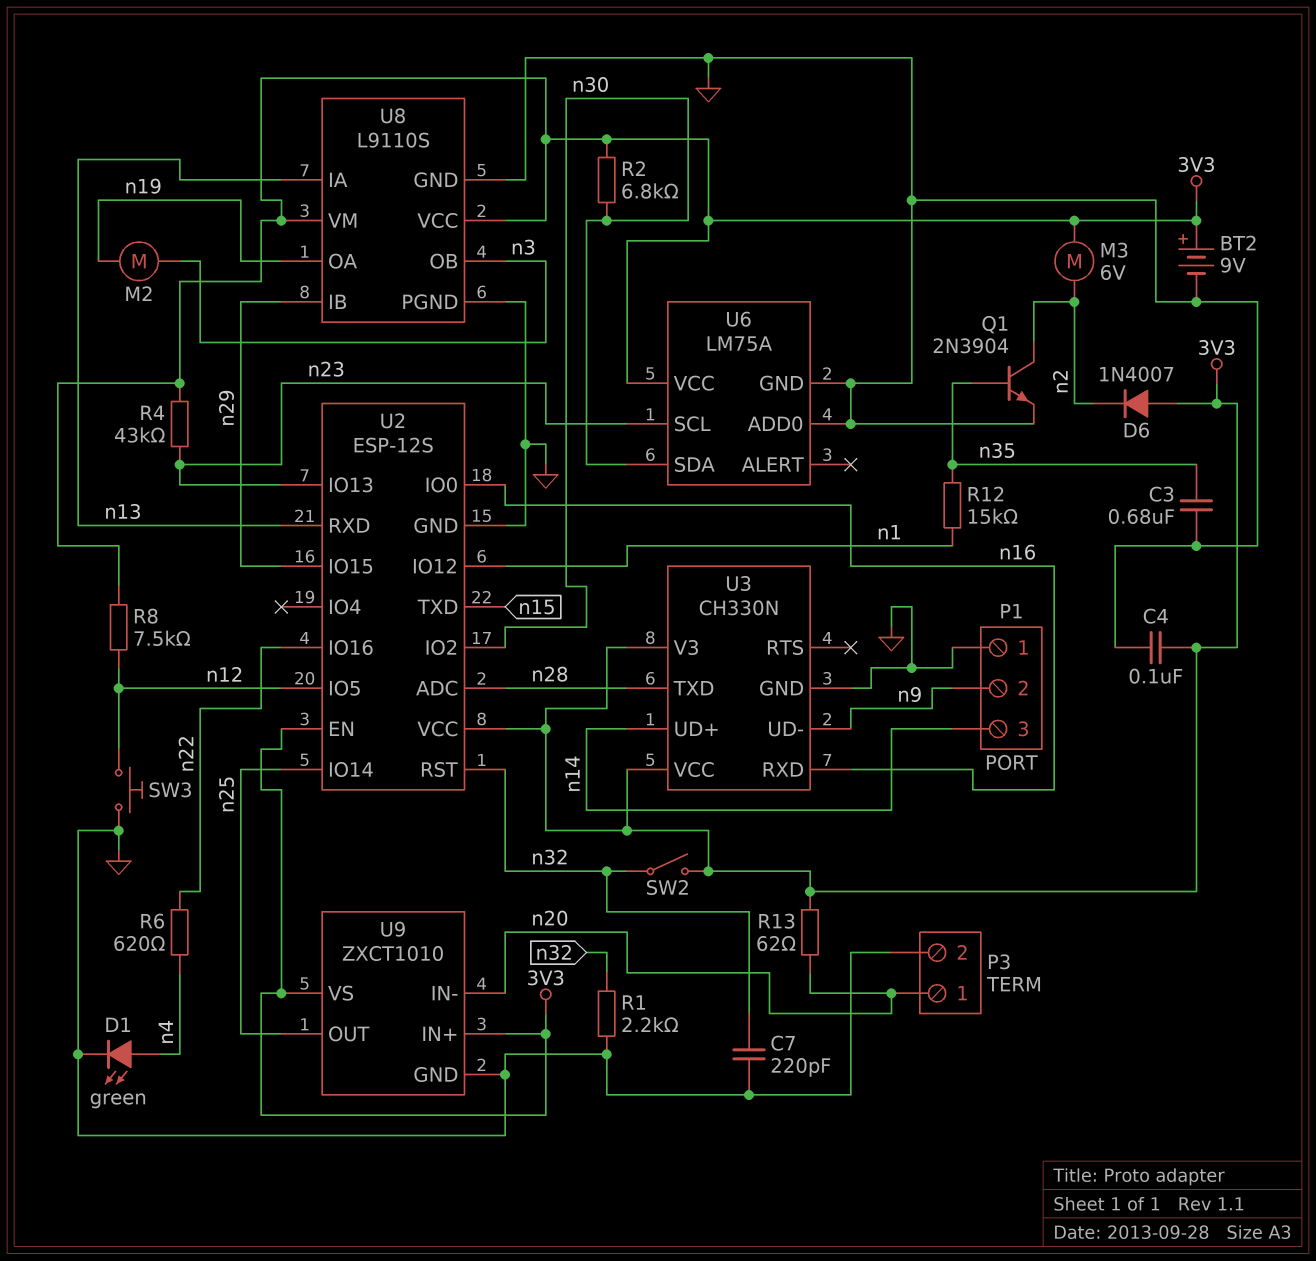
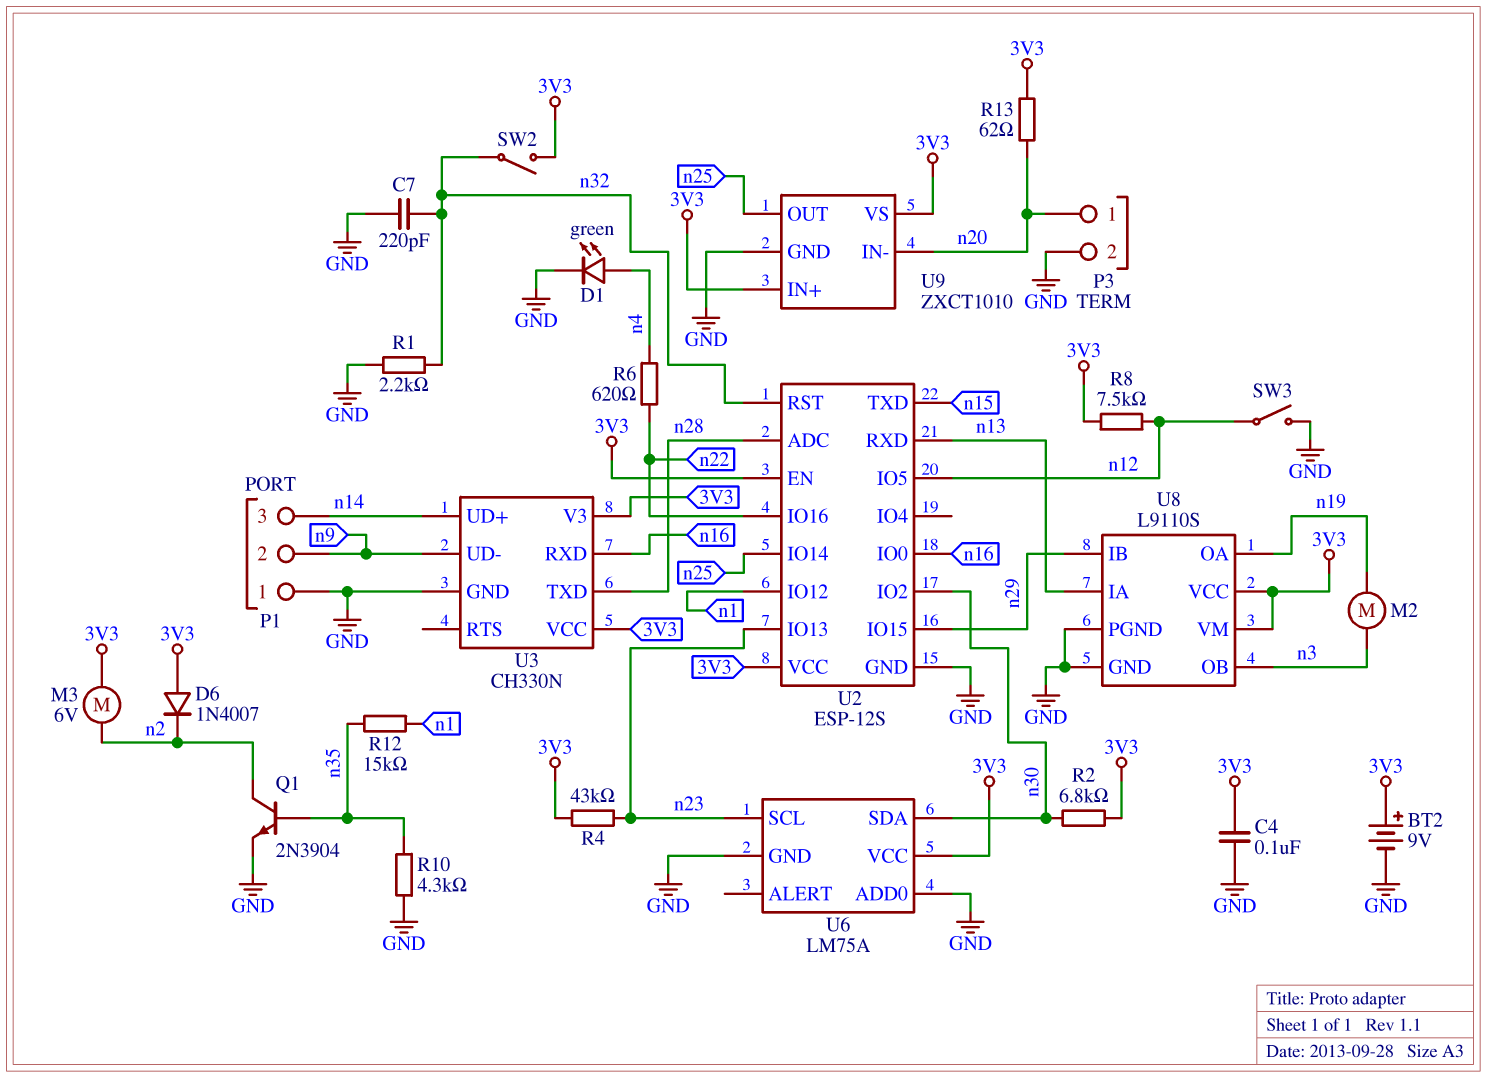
C3: 680nF (GND, n35) -> none
R10: none -> 4.3k (GND, n35)
SW3: button (GND, n12) -> switch (GND, n12)

